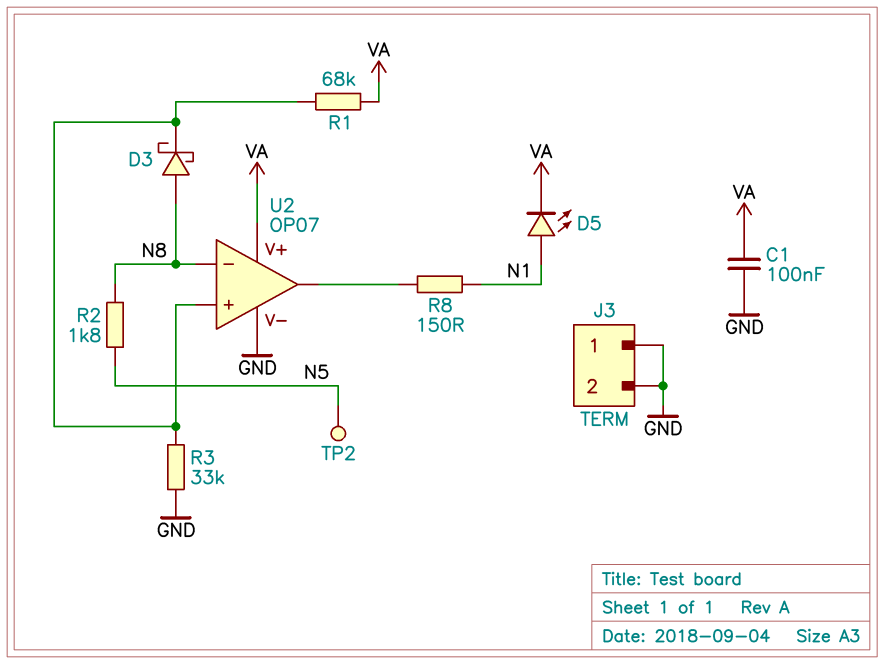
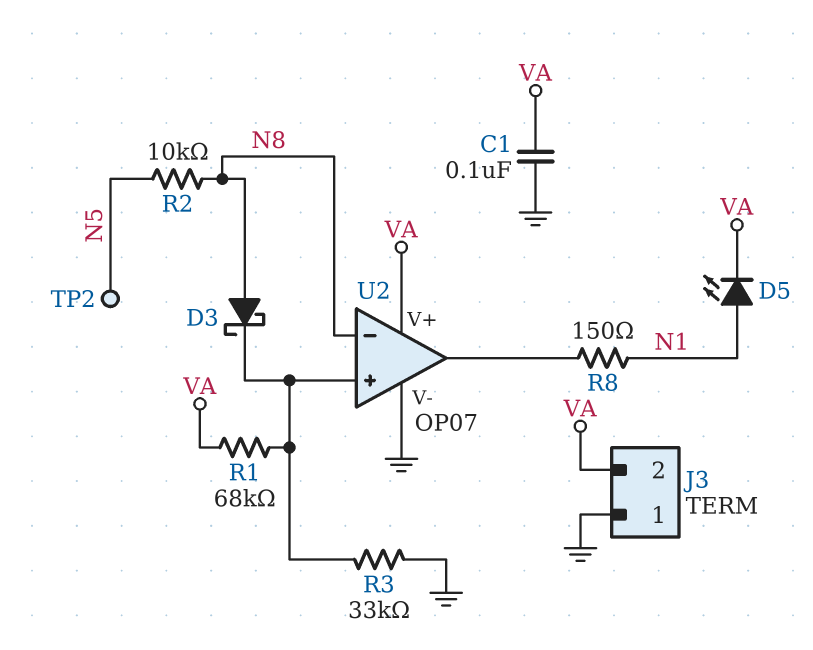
J3 pin 2: GND -> VA
R2: 1.8k (N5, N8) -> 10k (N5, N8)

